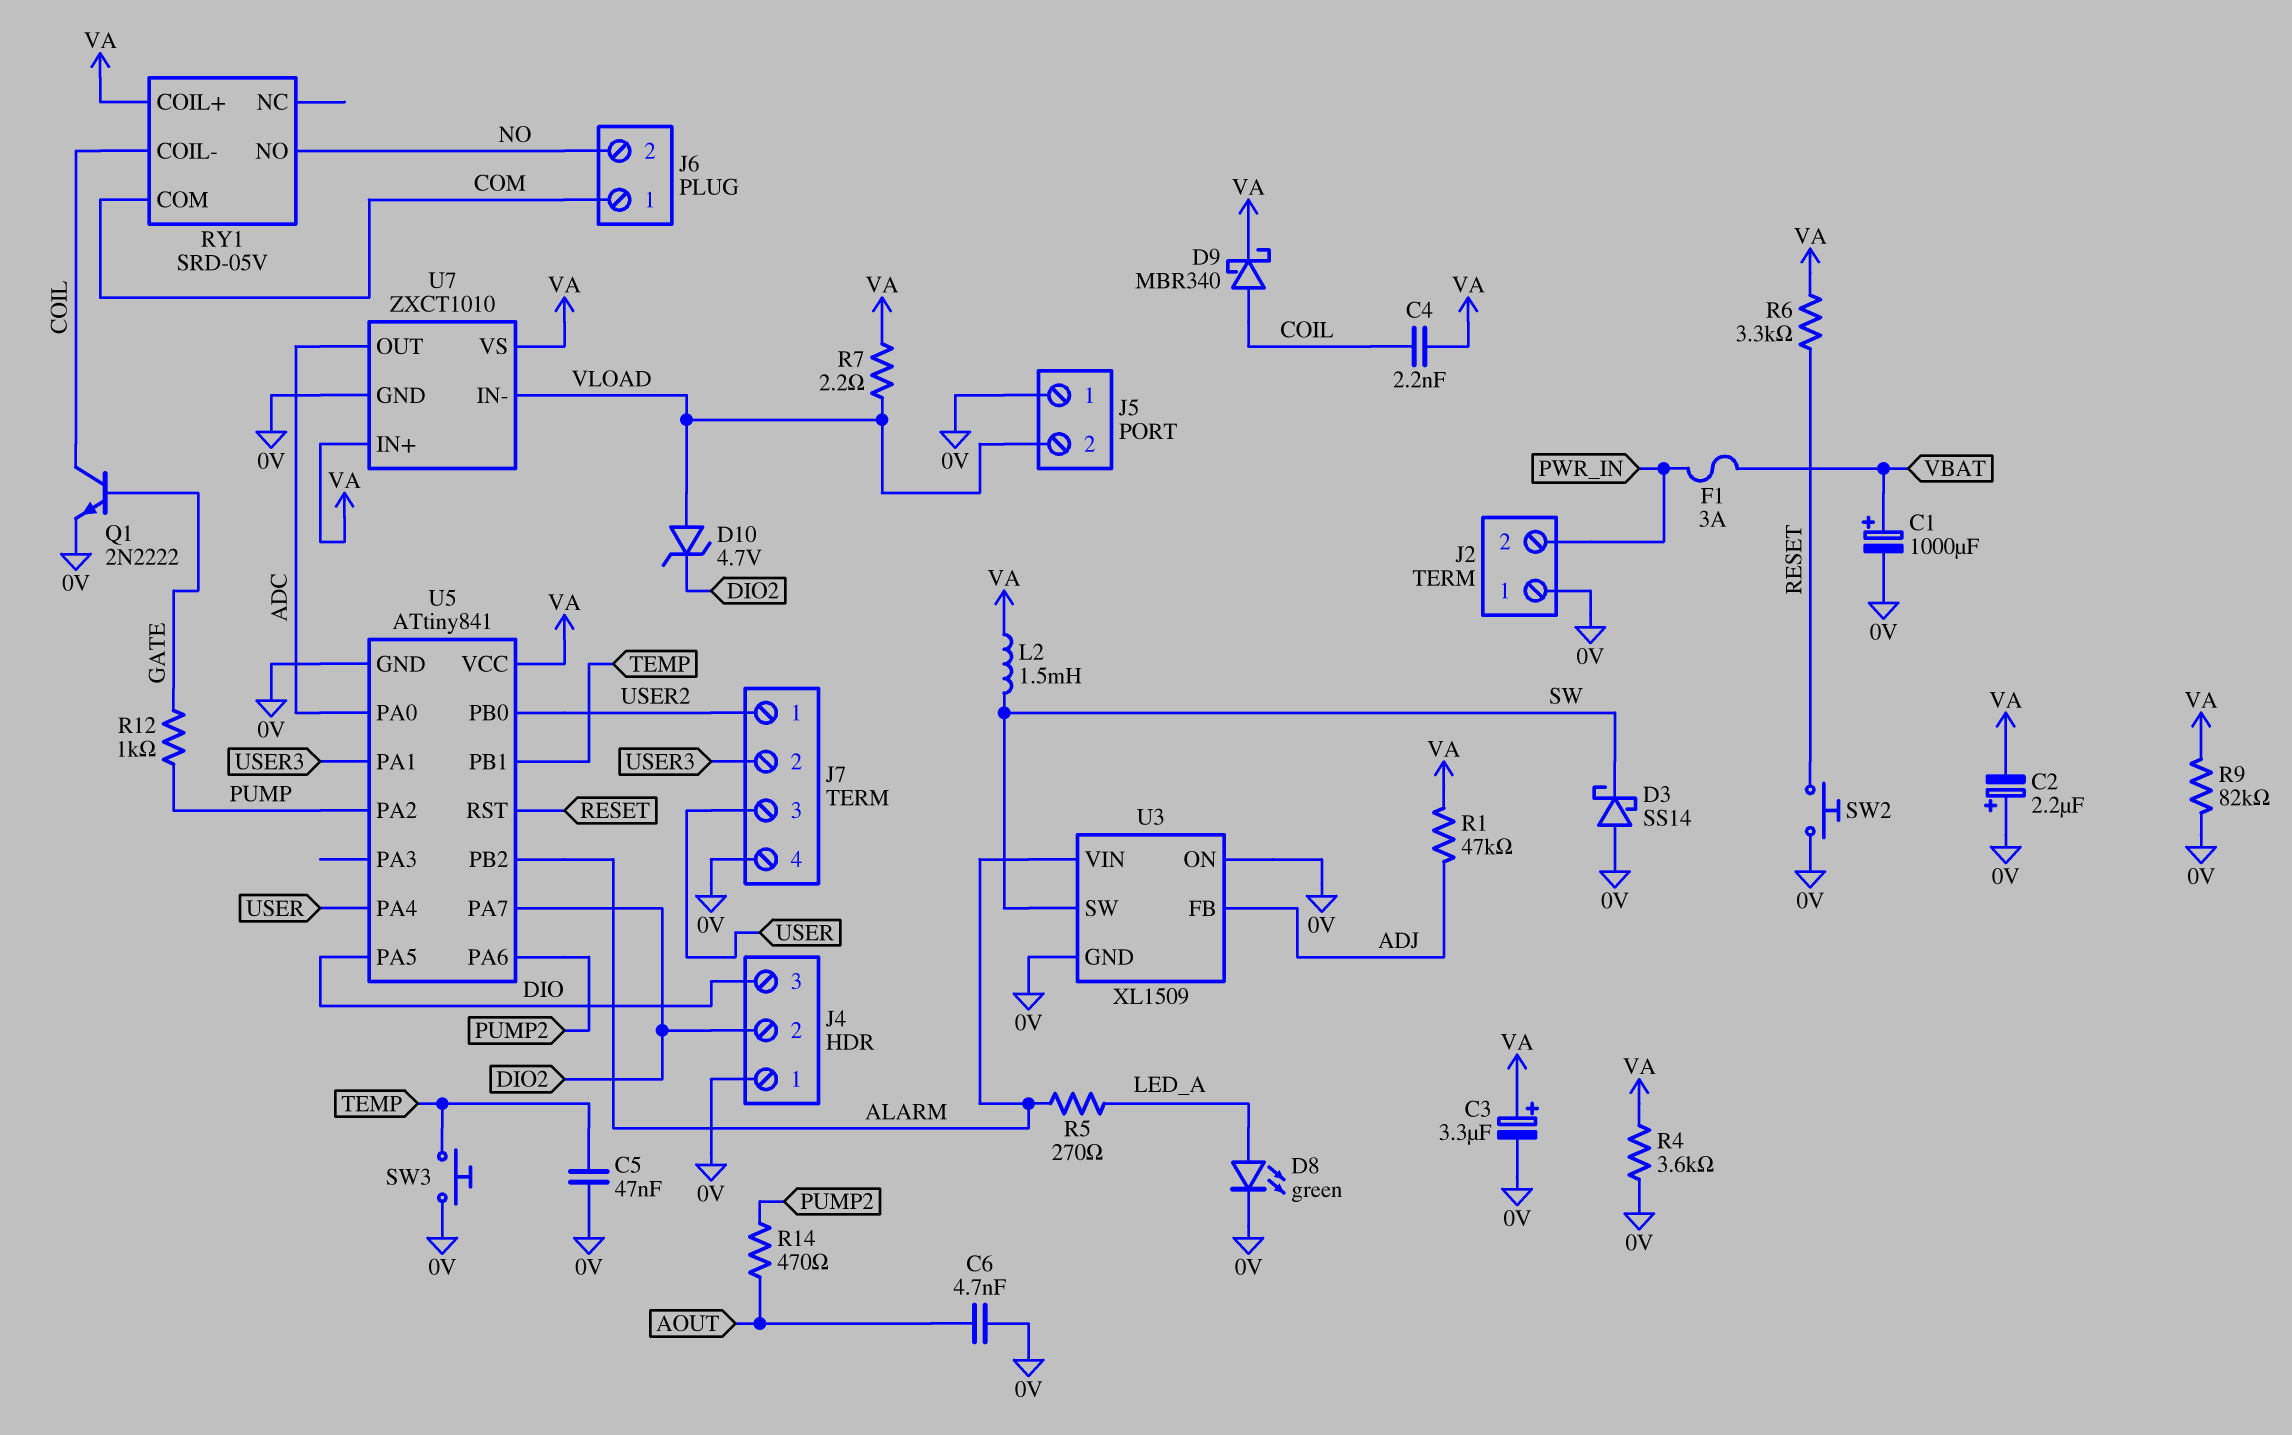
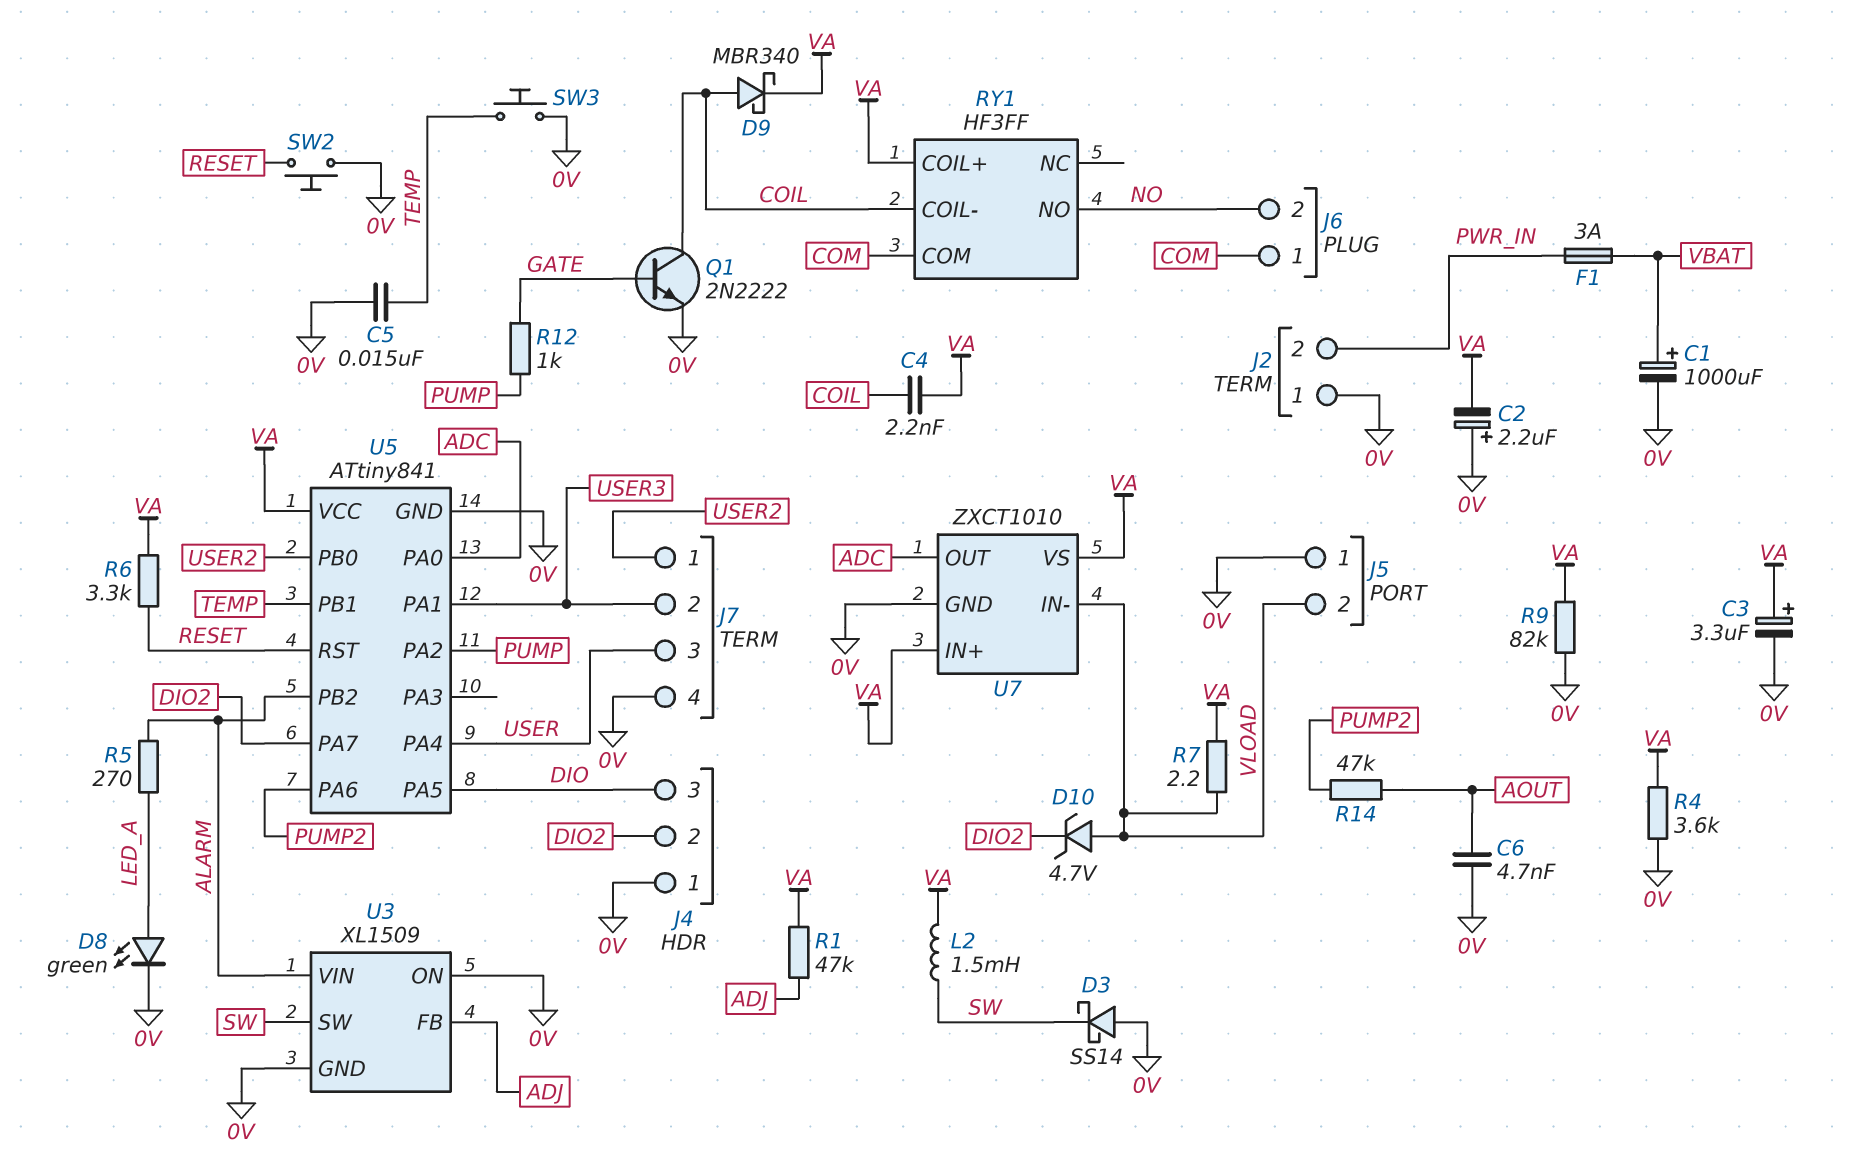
C5: 47nF (0V, TEMP) -> 15nF (0V, TEMP)
R14: 470 (AOUT, PUMP2) -> 47k (AOUT, PUMP2)
RY1: SRD-05V -> HF3FF

